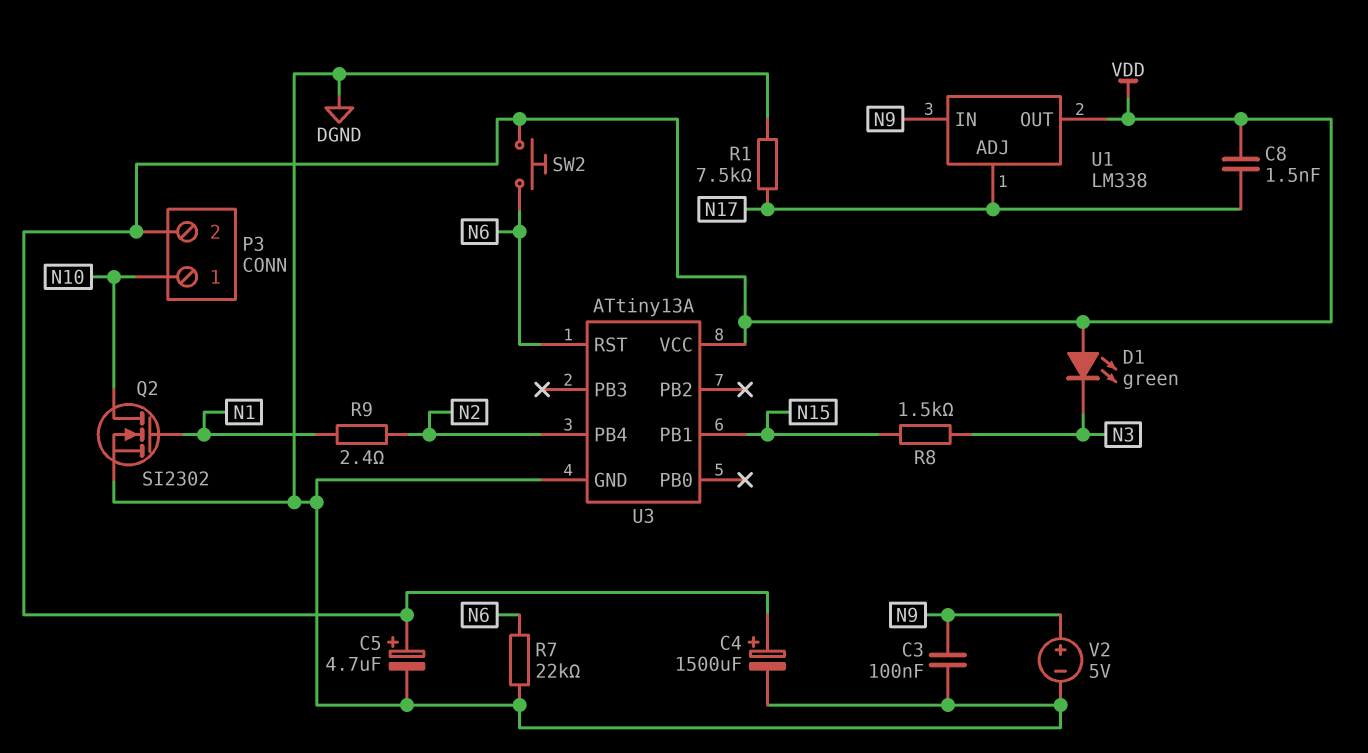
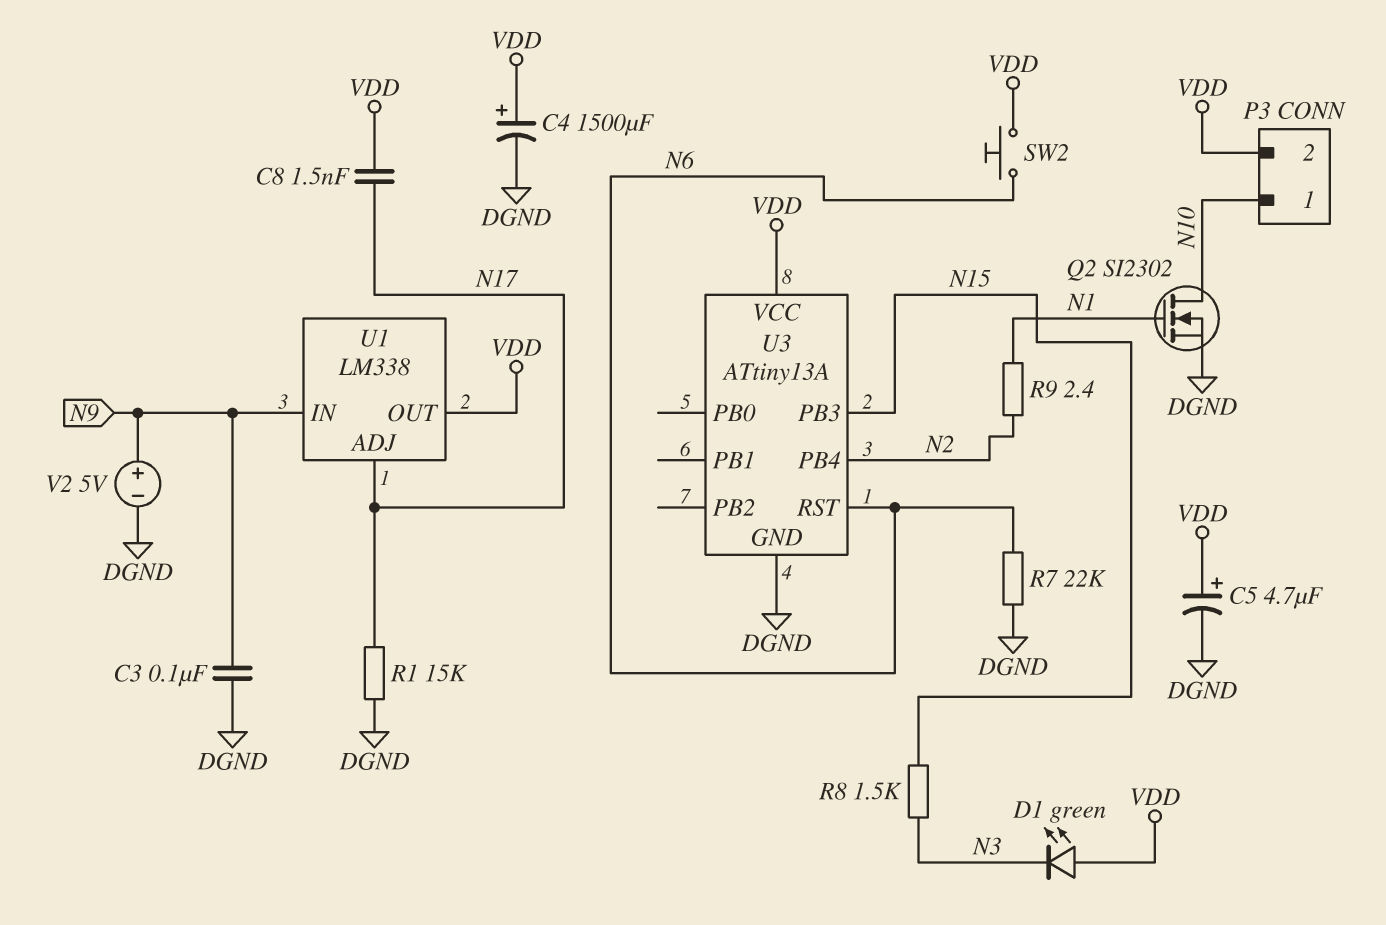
R1: 7.5k (DGND, N17) -> 15k (DGND, N17)
U3 pin PB1: N15 -> none
U3 pin PB3: none -> N15

